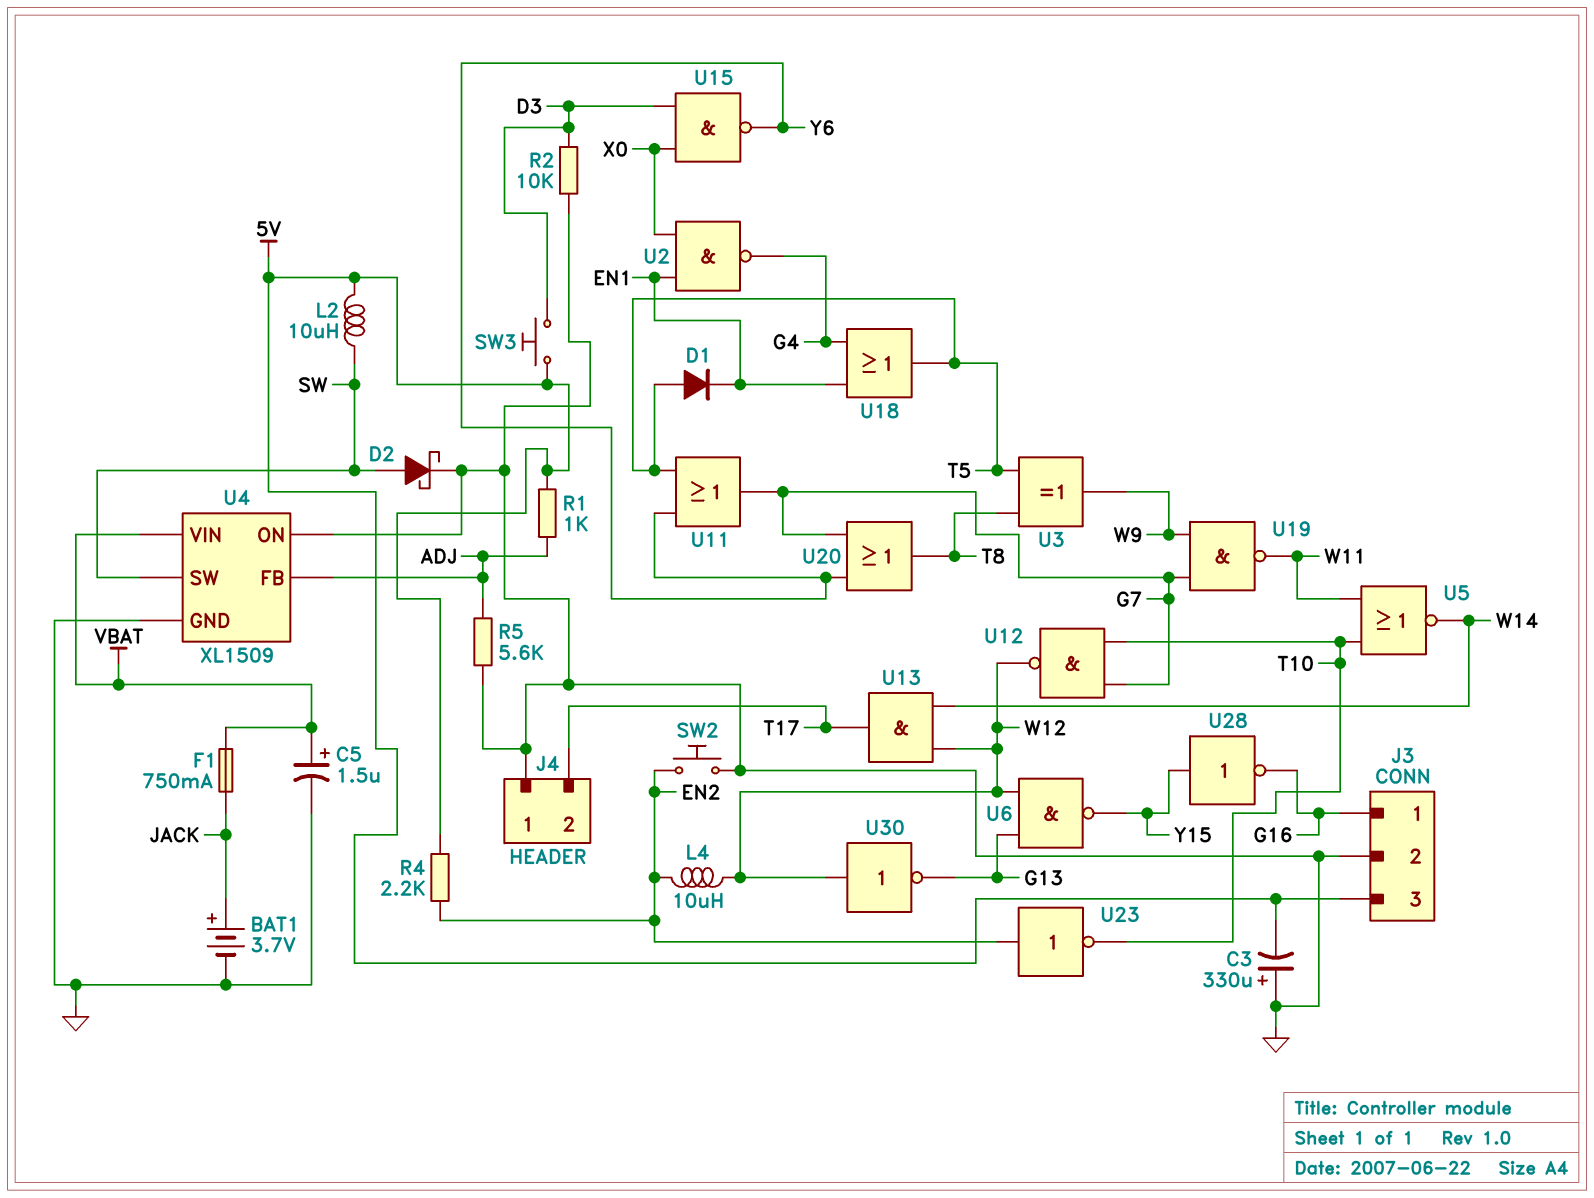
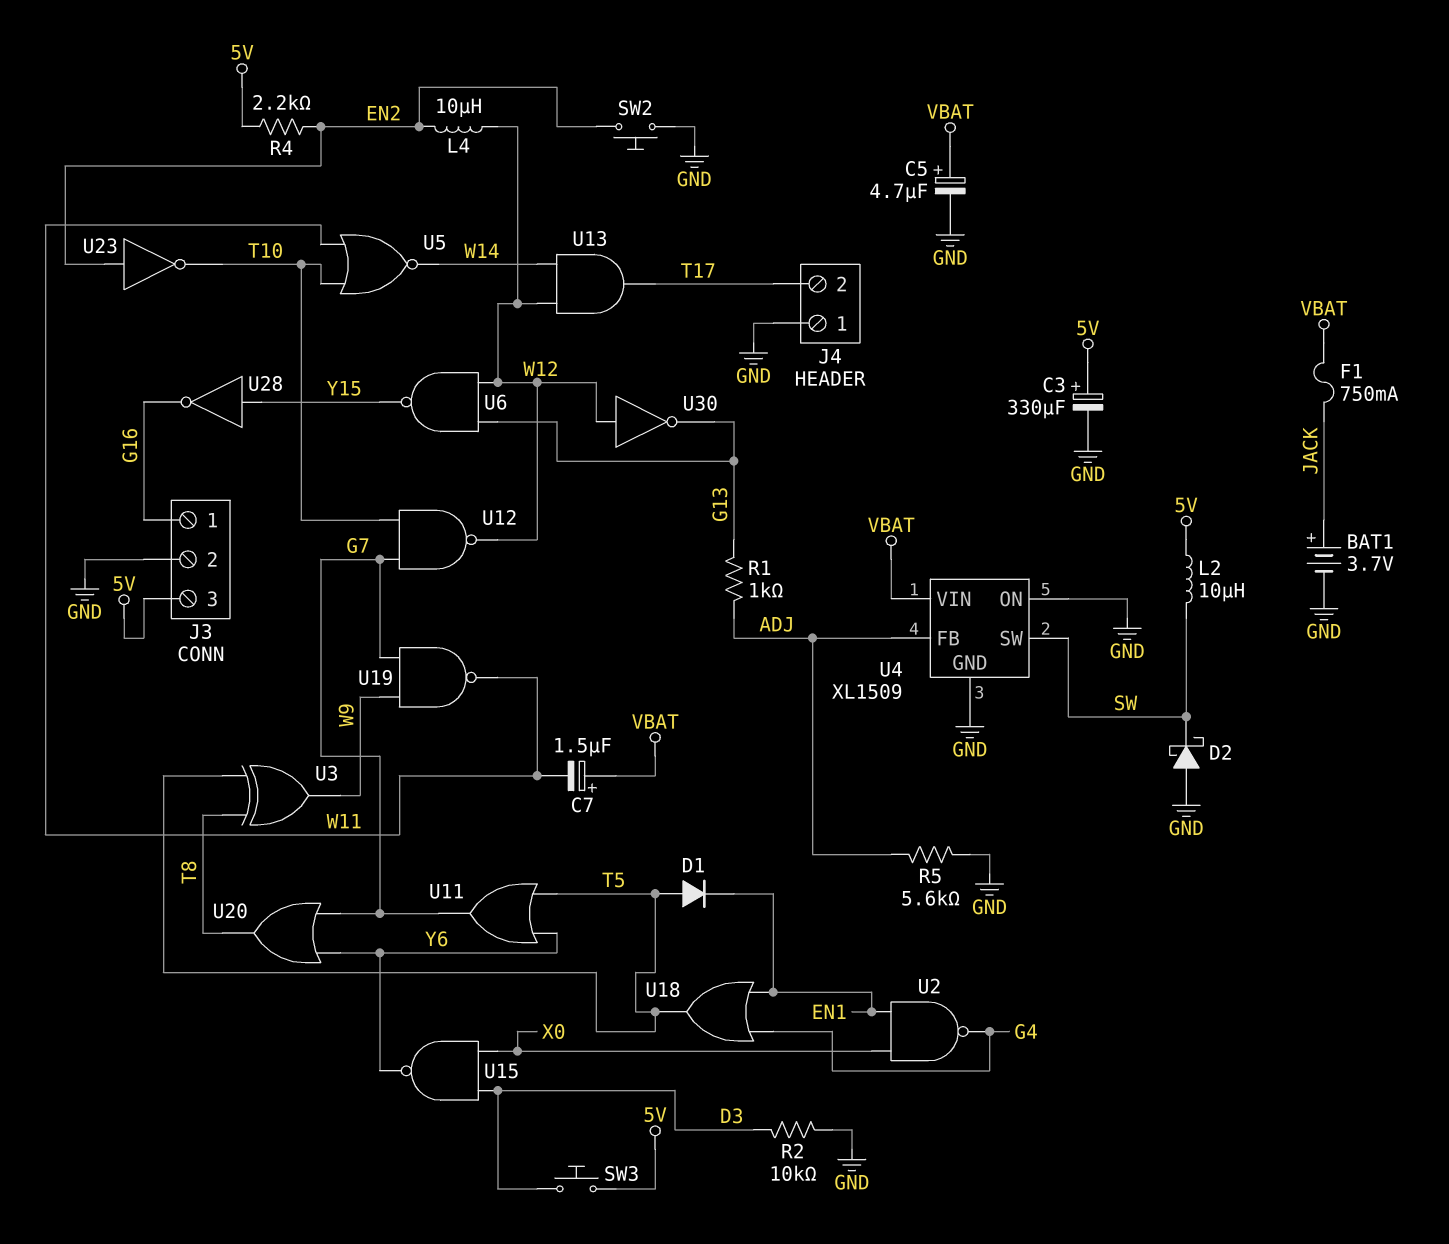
C3: 330uF (plus GND, minus 5V) -> 330uF (plus 5V, minus GND)
C5: 1.5uF (plus VBAT, minus GND) -> 4.7uF (plus VBAT, minus GND)
C7: none -> 1.5uF (plus VBAT, minus W11)
D2: schottky (A SW, K GND) -> schottky (A GND, K SW)
R1: 1k (5V, ADJ) -> 1k (ADJ, G13)

